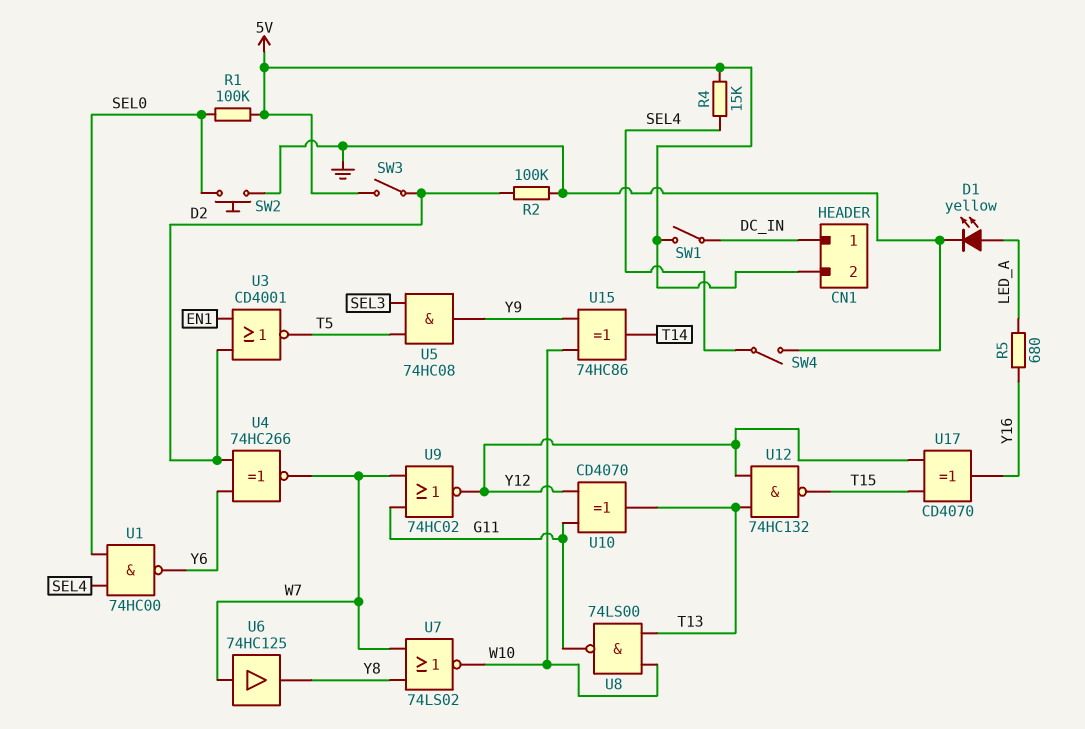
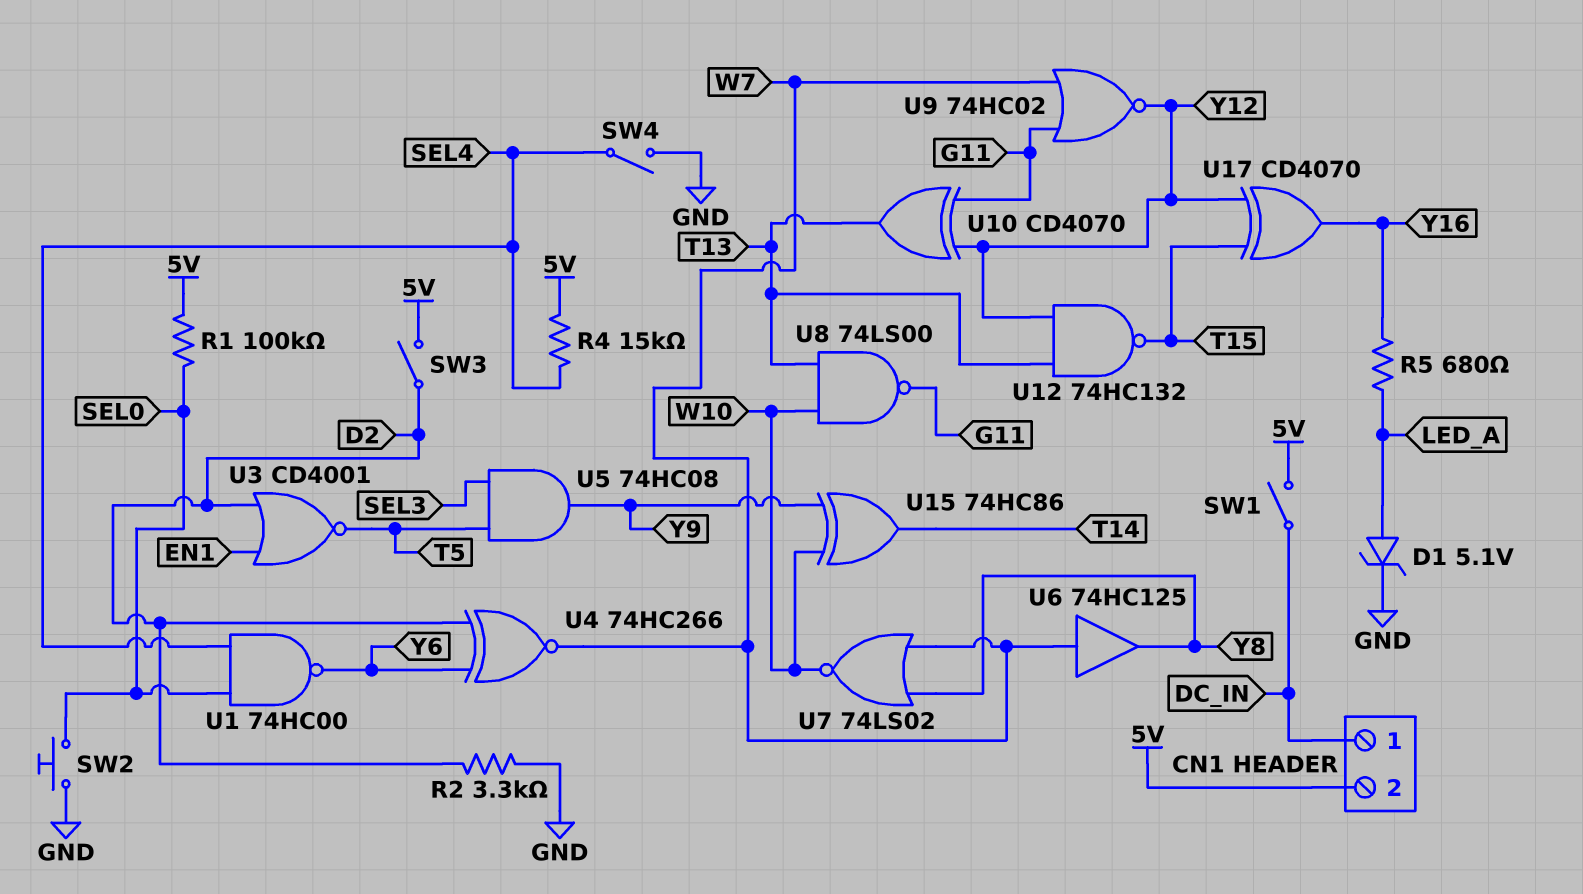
D1: LED yellow (A LED_A, K GND) -> zener 5.1V (A LED_A, K GND)
R2: 100k (D2, GND) -> 3.3k (D2, GND)

